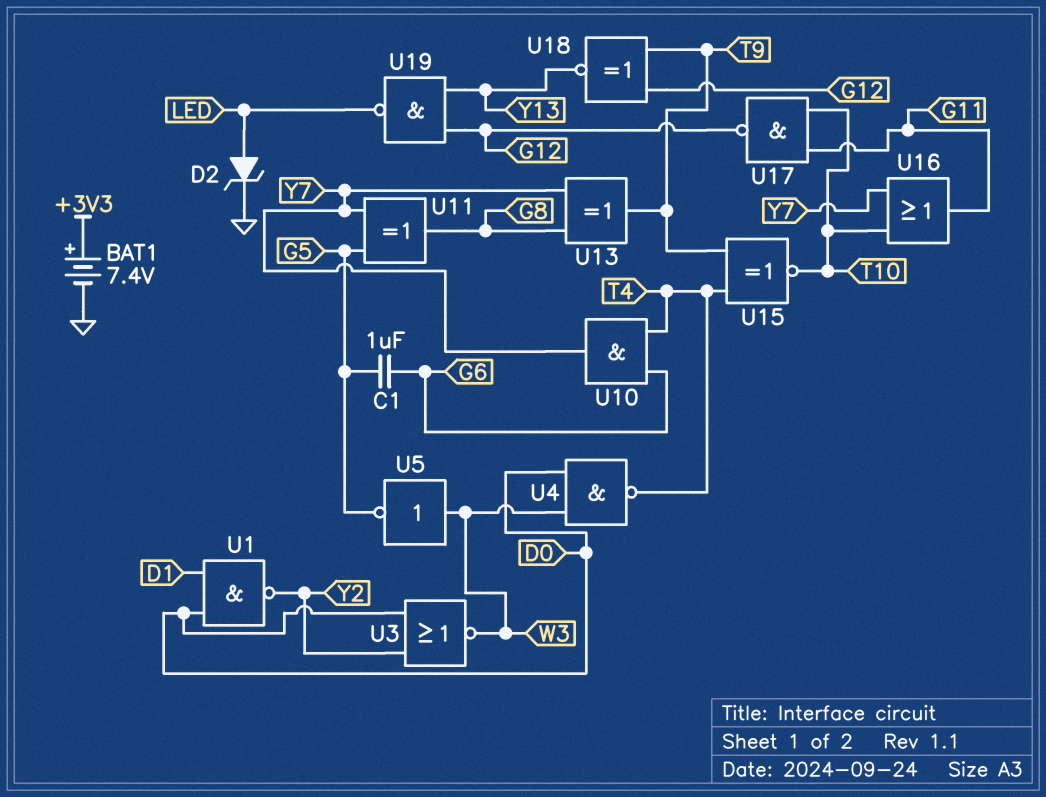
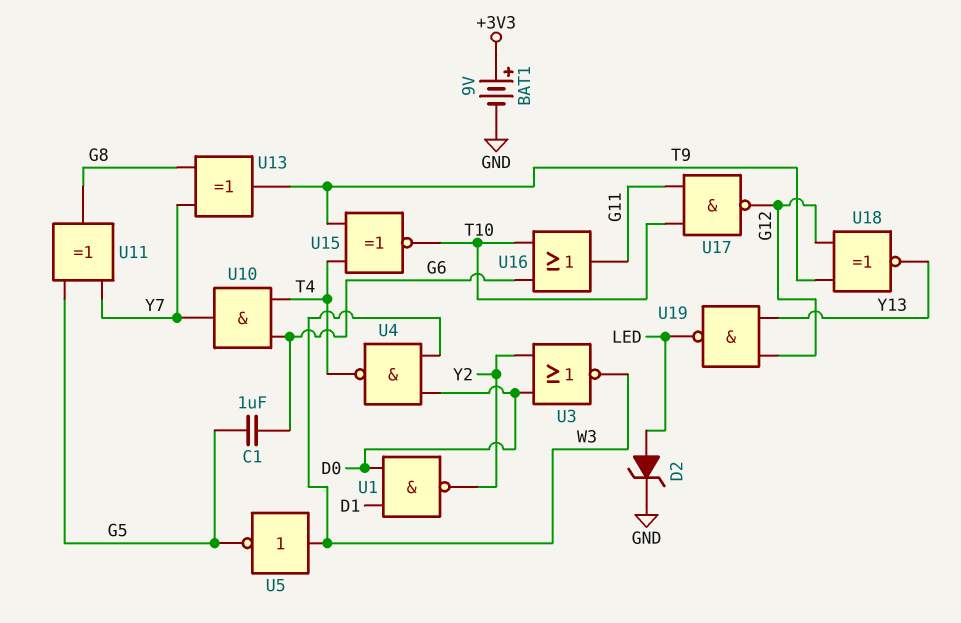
BAT1: 7.4V (plus +3V3, minus GND) -> 9V (plus +3V3, minus GND)
U16: OR (in T10, in Y7, out G11) -> OR (in G6, in T10, out G11)

